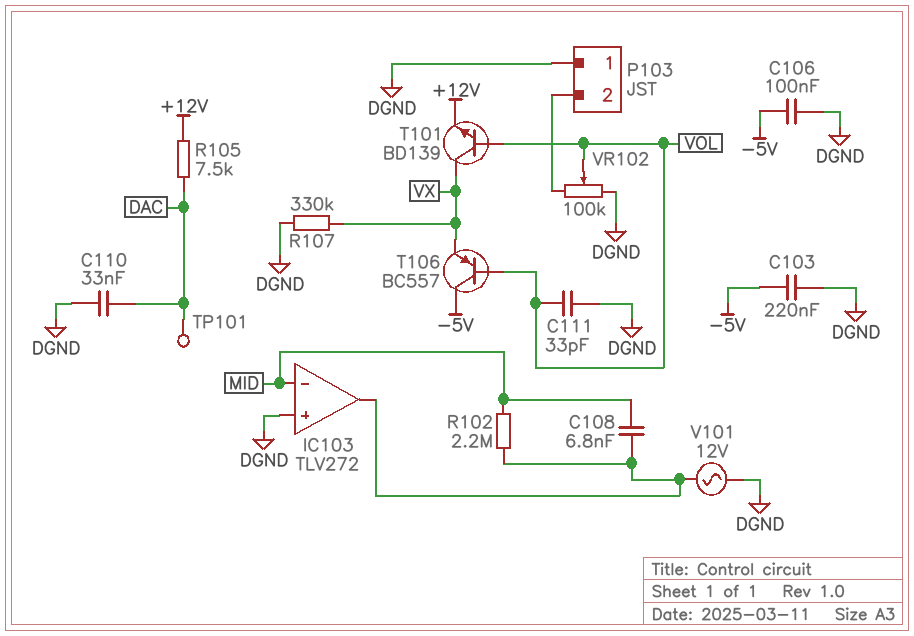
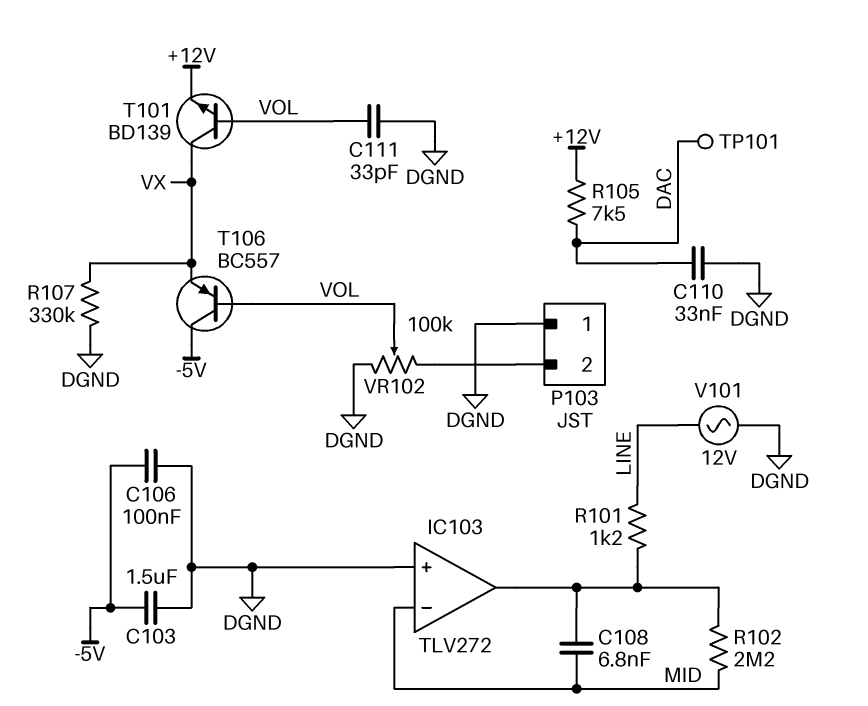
C103: 220nF (-5V, DGND) -> 1.5uF (-5V, DGND)
R101: none -> 1.2k (IC103/out, LINE)
V101: AC 12V (DGND, IC103/out) -> AC 12V (DGND, LINE)

